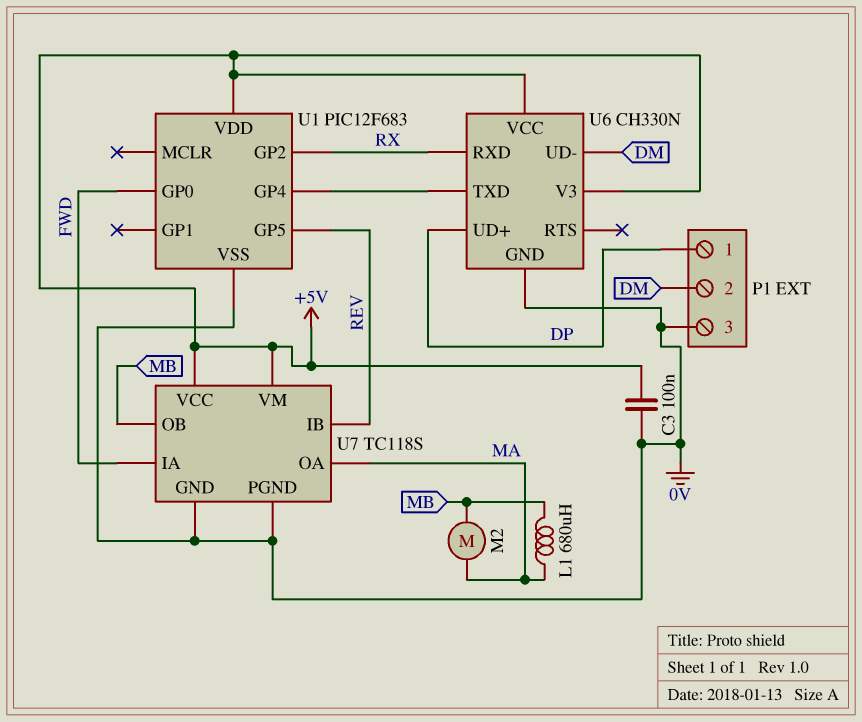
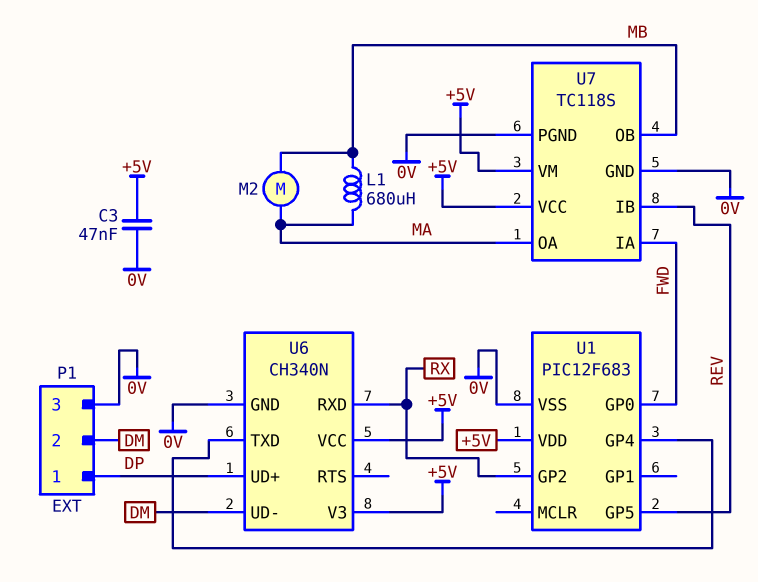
C3: 100nF (+5V, 0V) -> 47nF (+5V, 0V)
U6: CH330N -> CH340N

